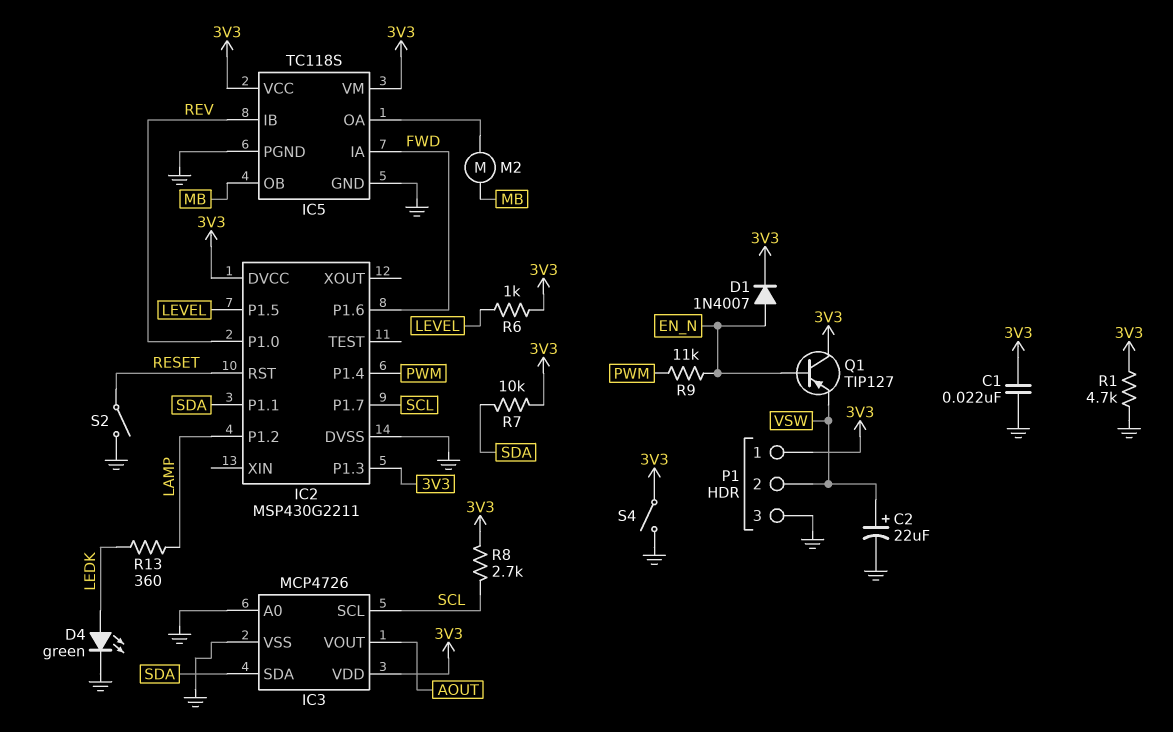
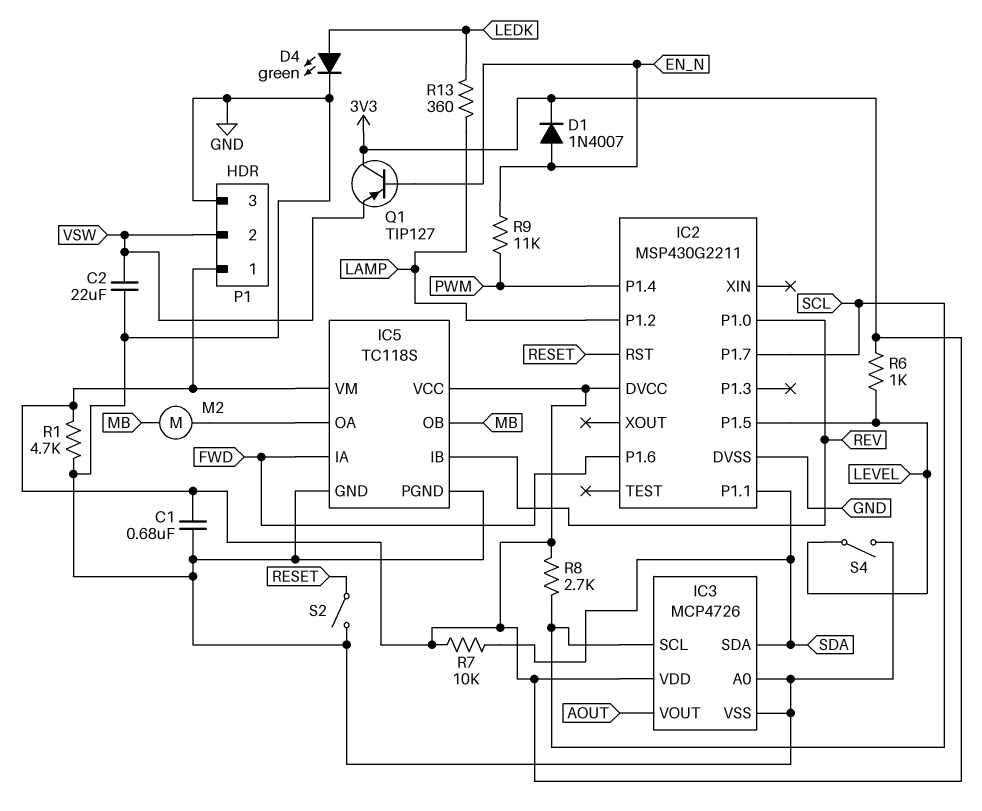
C1: 22nF (3V3, GND) -> 680nF (3V3, GND)
C2: 22uF (plus VSW, minus GND) -> 22uF (GND, VSW)
IC2 pin P1.3: 3V3 -> none
S4: switch (3V3, GND) -> switch (GND, LEVEL)

